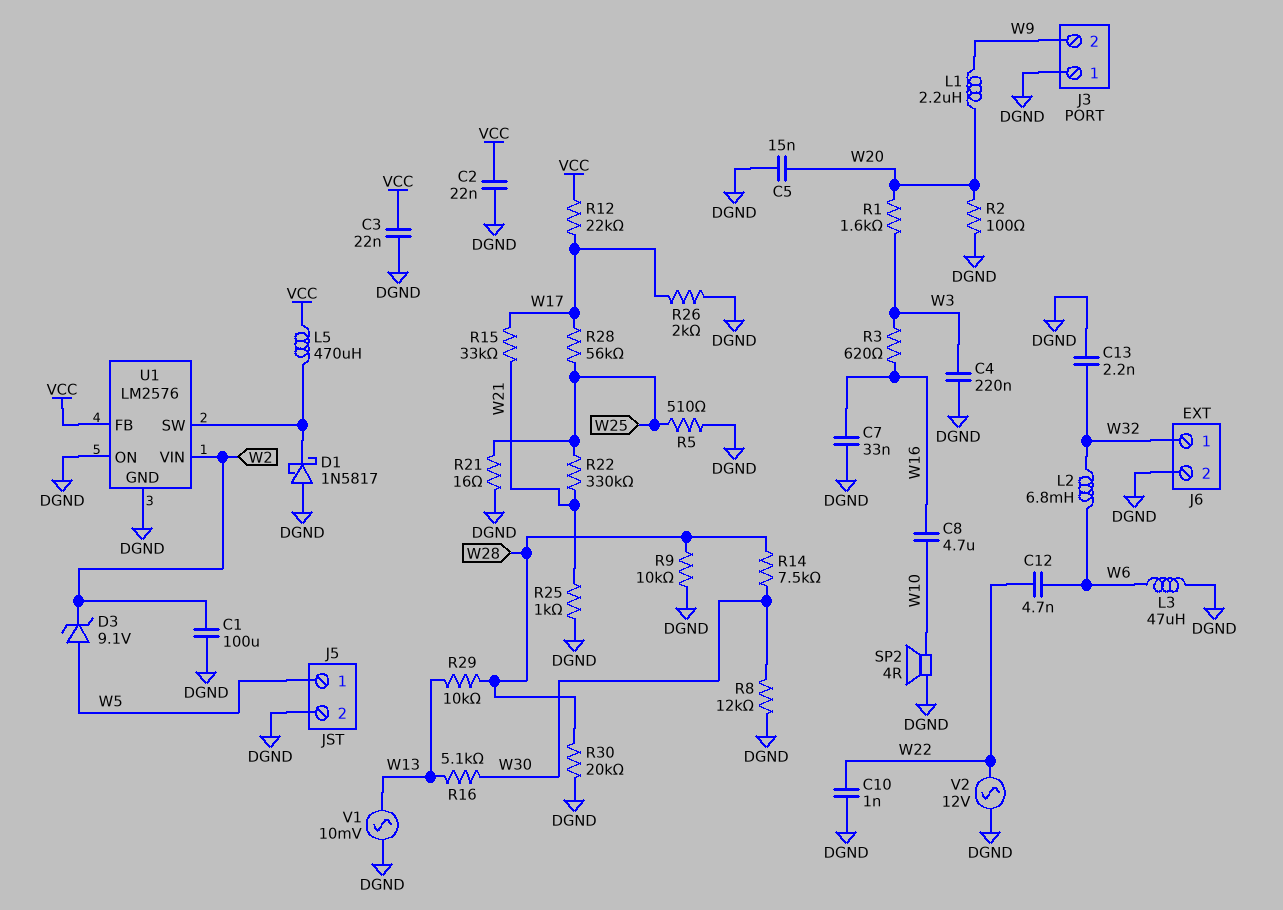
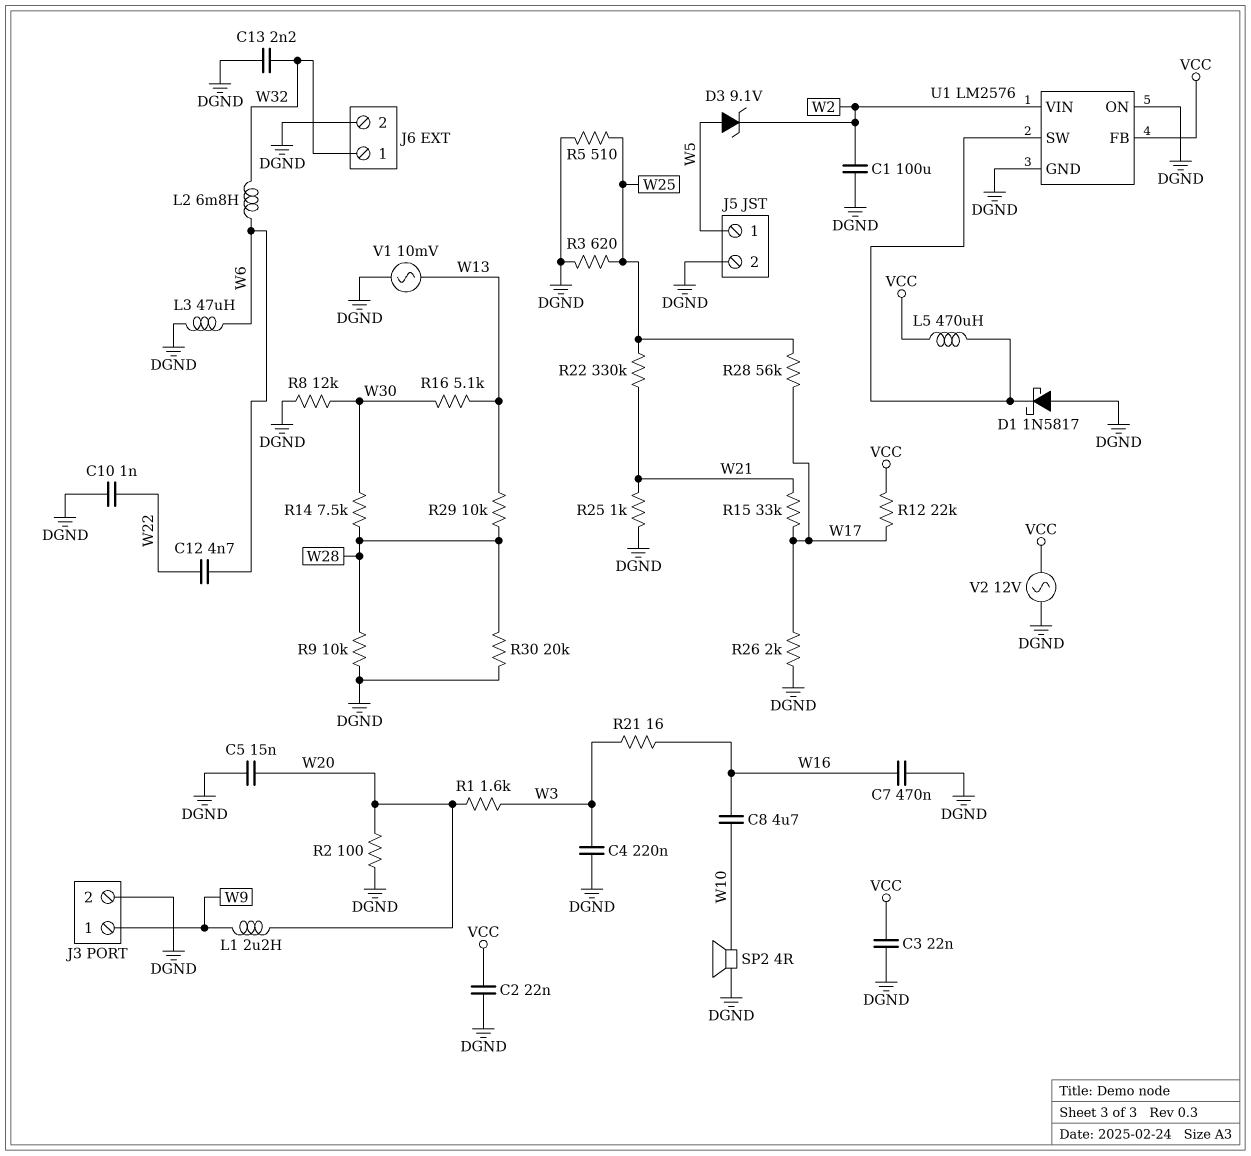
C7: 33nF (DGND, W16) -> 470nF (DGND, W16)
J3 pin 1: DGND -> W9
J3 pin 2: W9 -> DGND
R3: 620 (W3, W16) -> 620 (DGND, W25)
R21: 16 (DGND, W25) -> 16 (W3, W16)
V2: AC 12V (DGND, W22) -> AC 12V (DGND, VCC)

